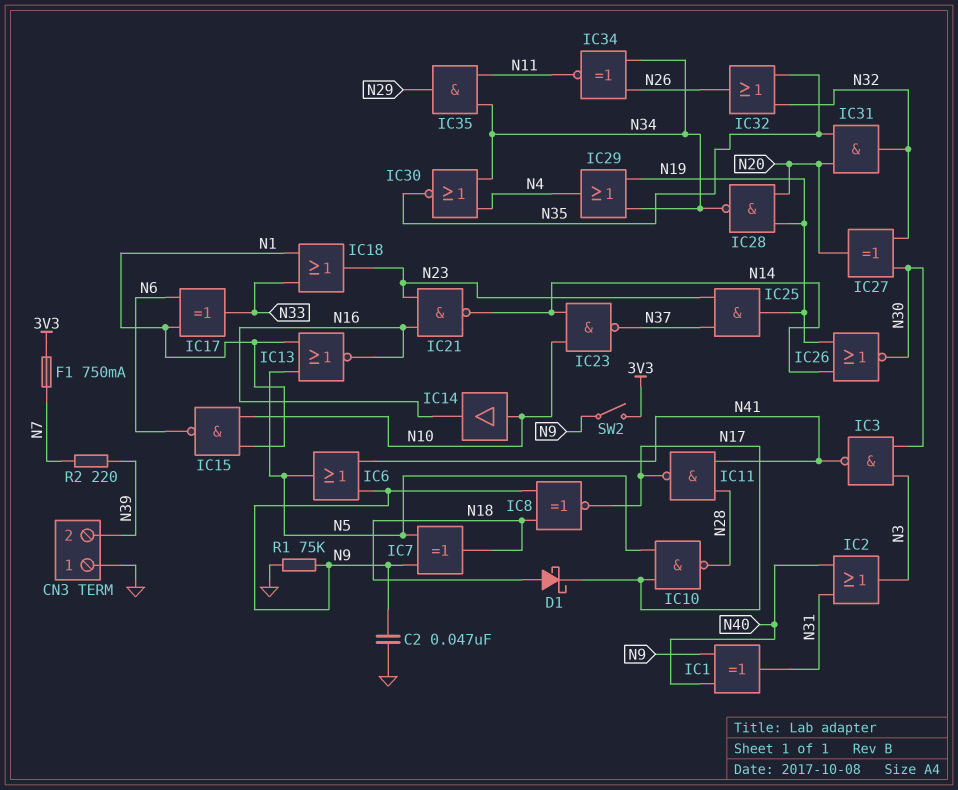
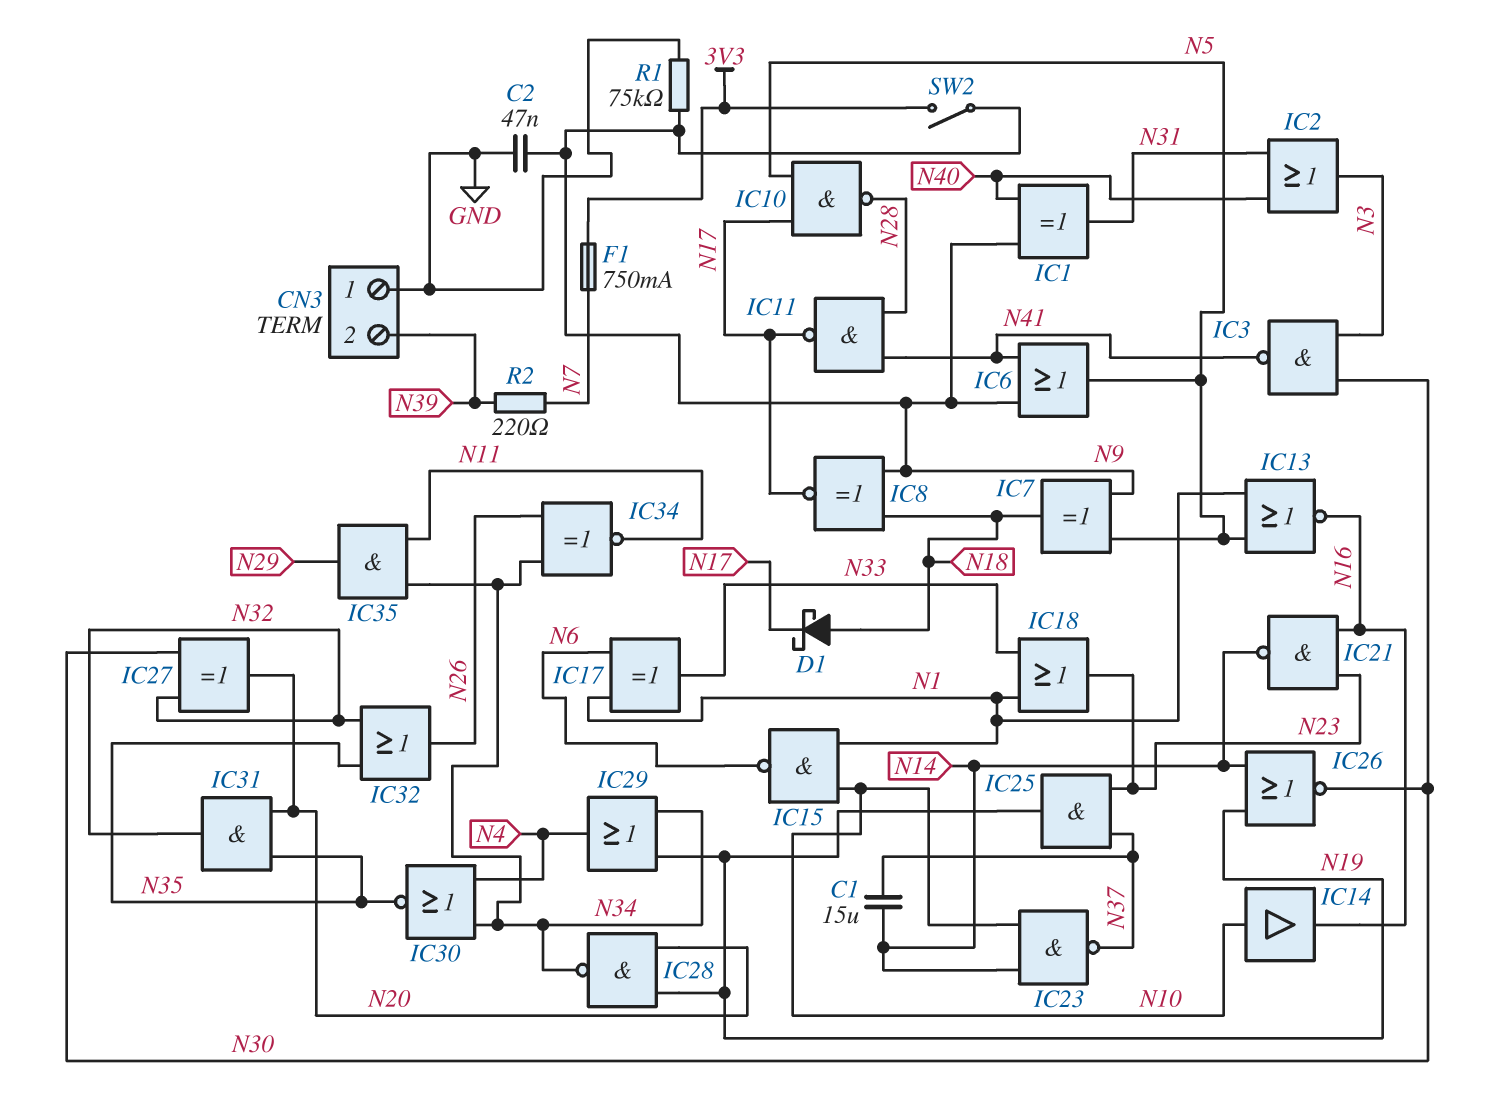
C1: none -> 15uF (N14, N37)

